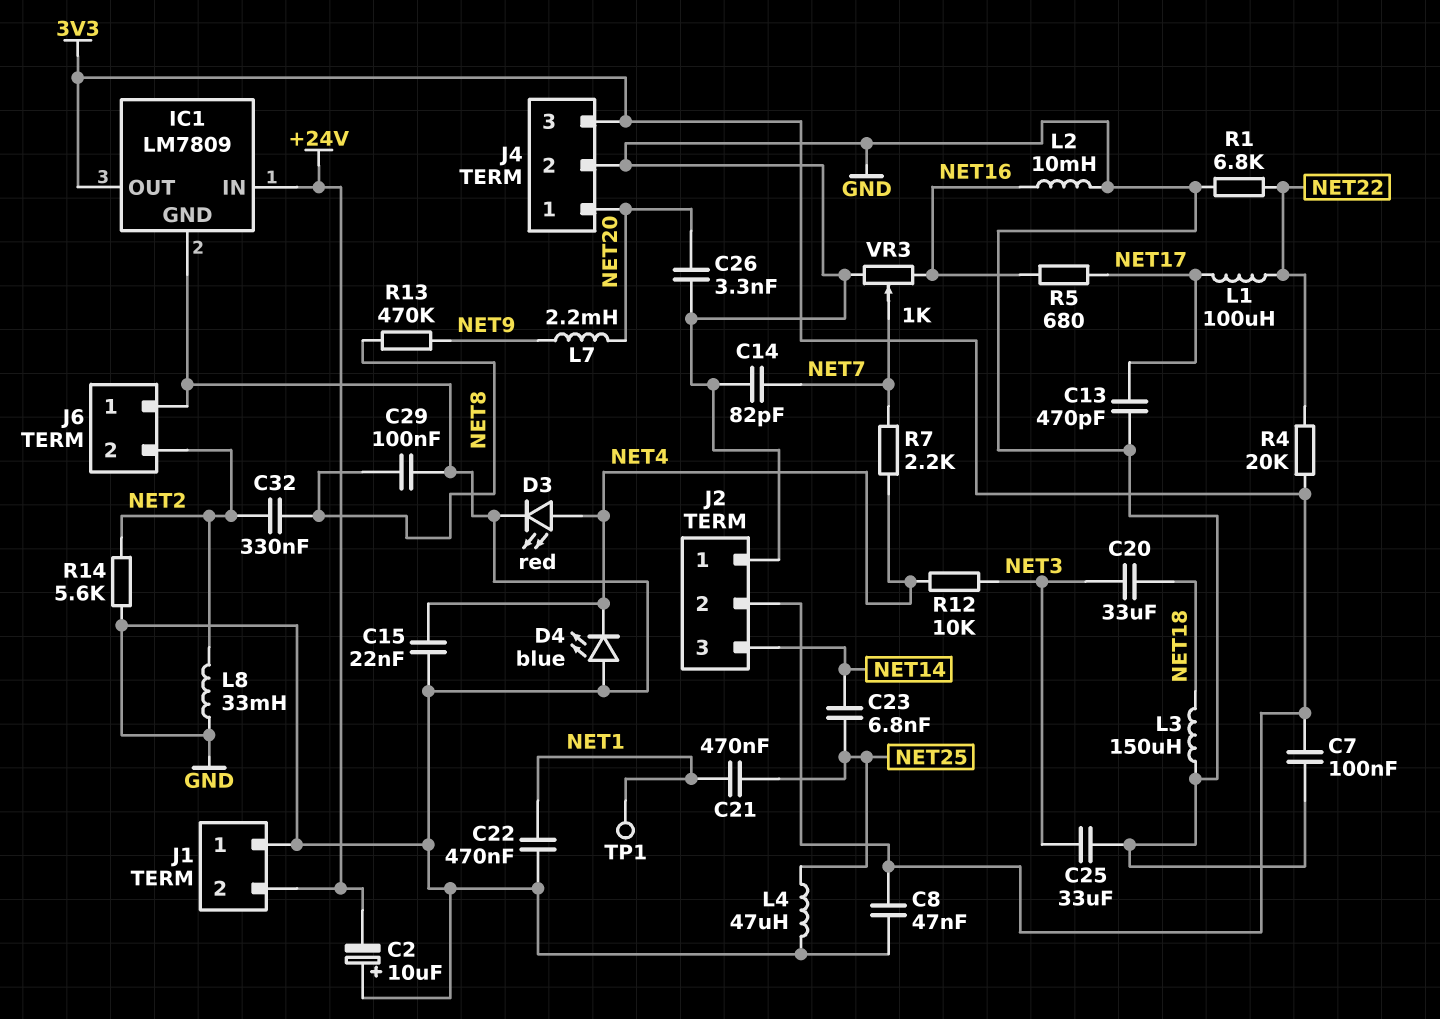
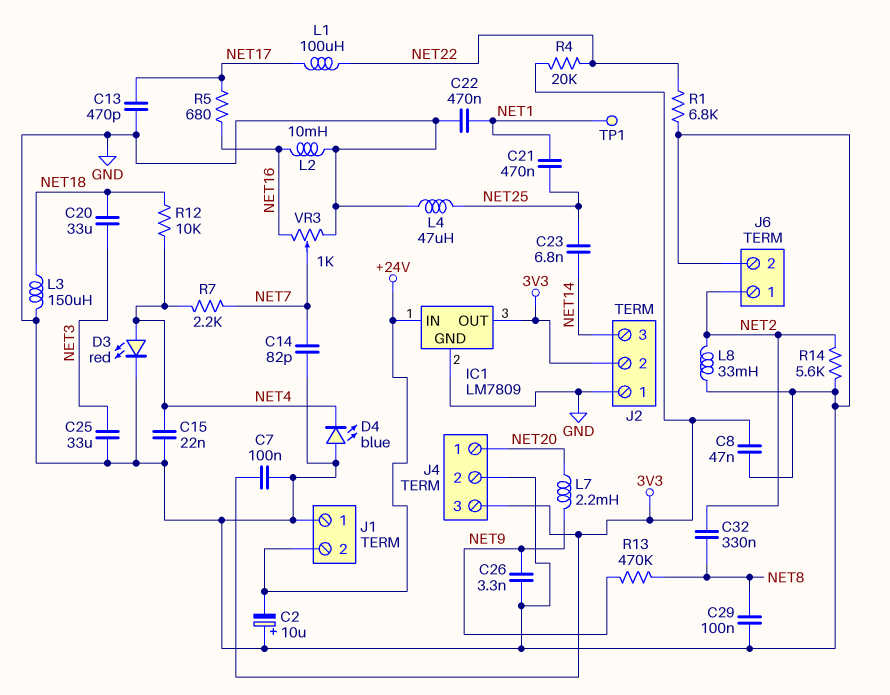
C26: 3.3nF (GND, NET20) -> 3.3nF (GND, NET9)
J6 pin 1: GND -> NET2
J6 pin 2: NET2 -> GND
R12: 10k (NET3, NET4) -> 10k (NET4, NET18)

